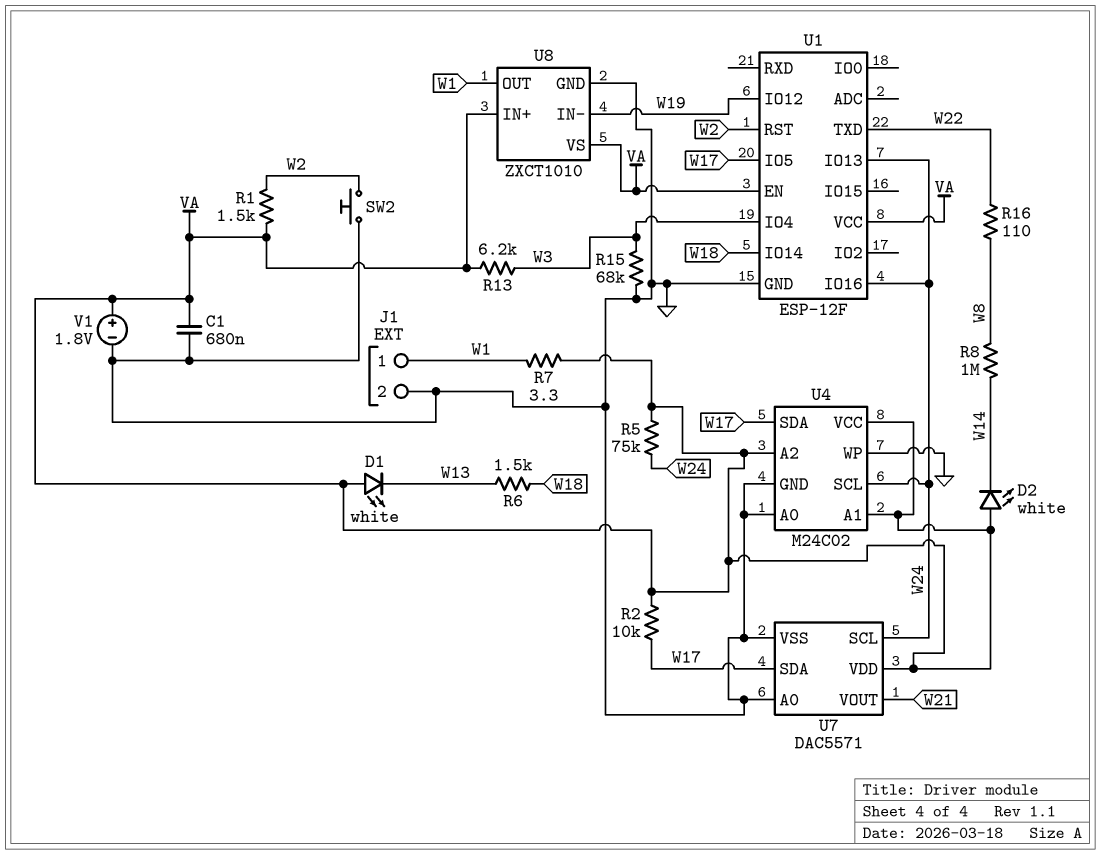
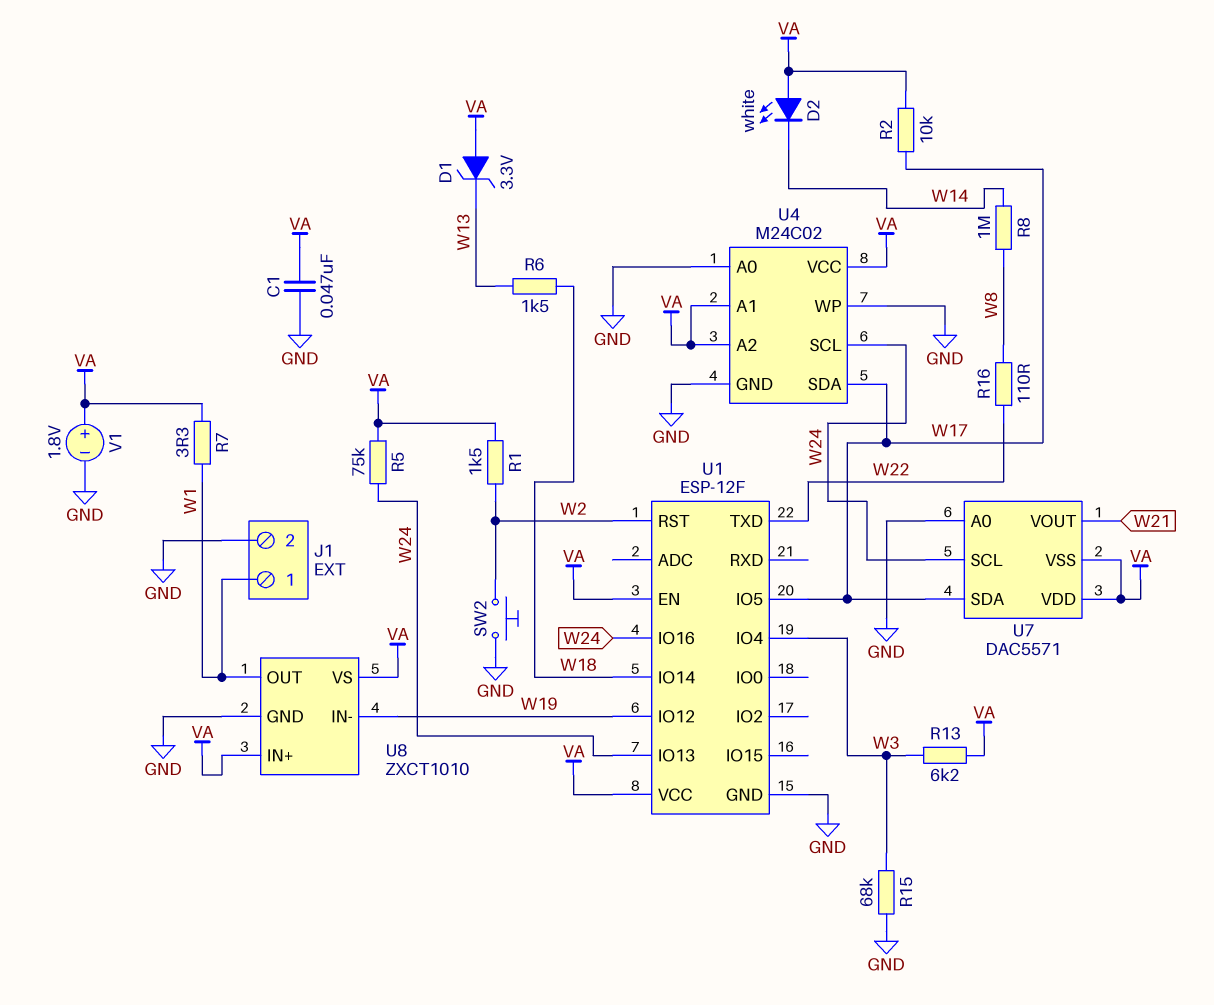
C1: 680nF (GND, VA) -> 47nF (GND, VA)
D1: LED white (A VA, K W13) -> zener 3.3V (A VA, K W13)
U7 pin VSS: GND -> VA

